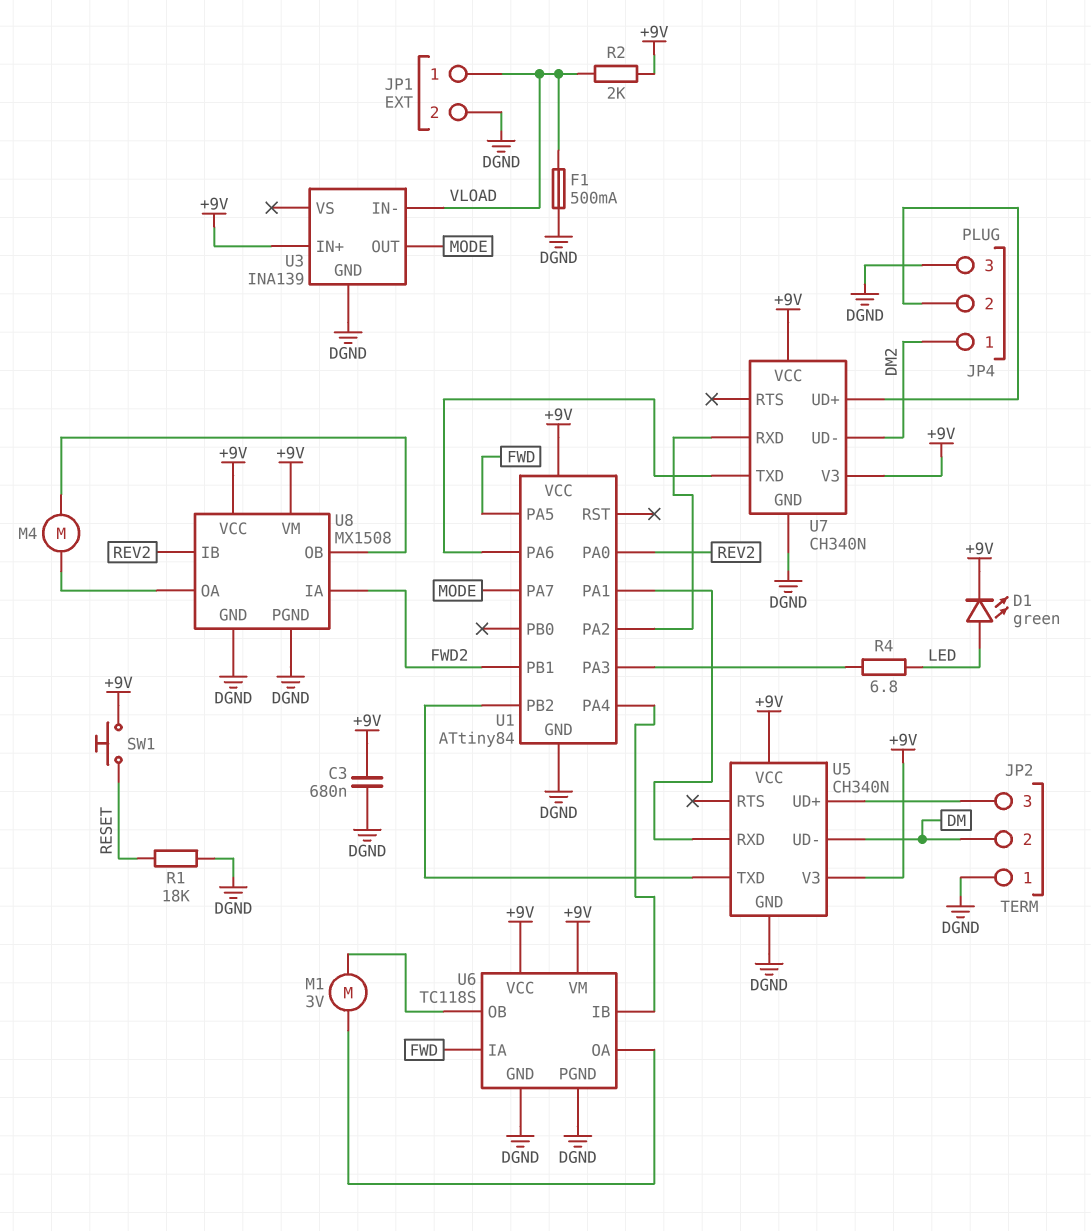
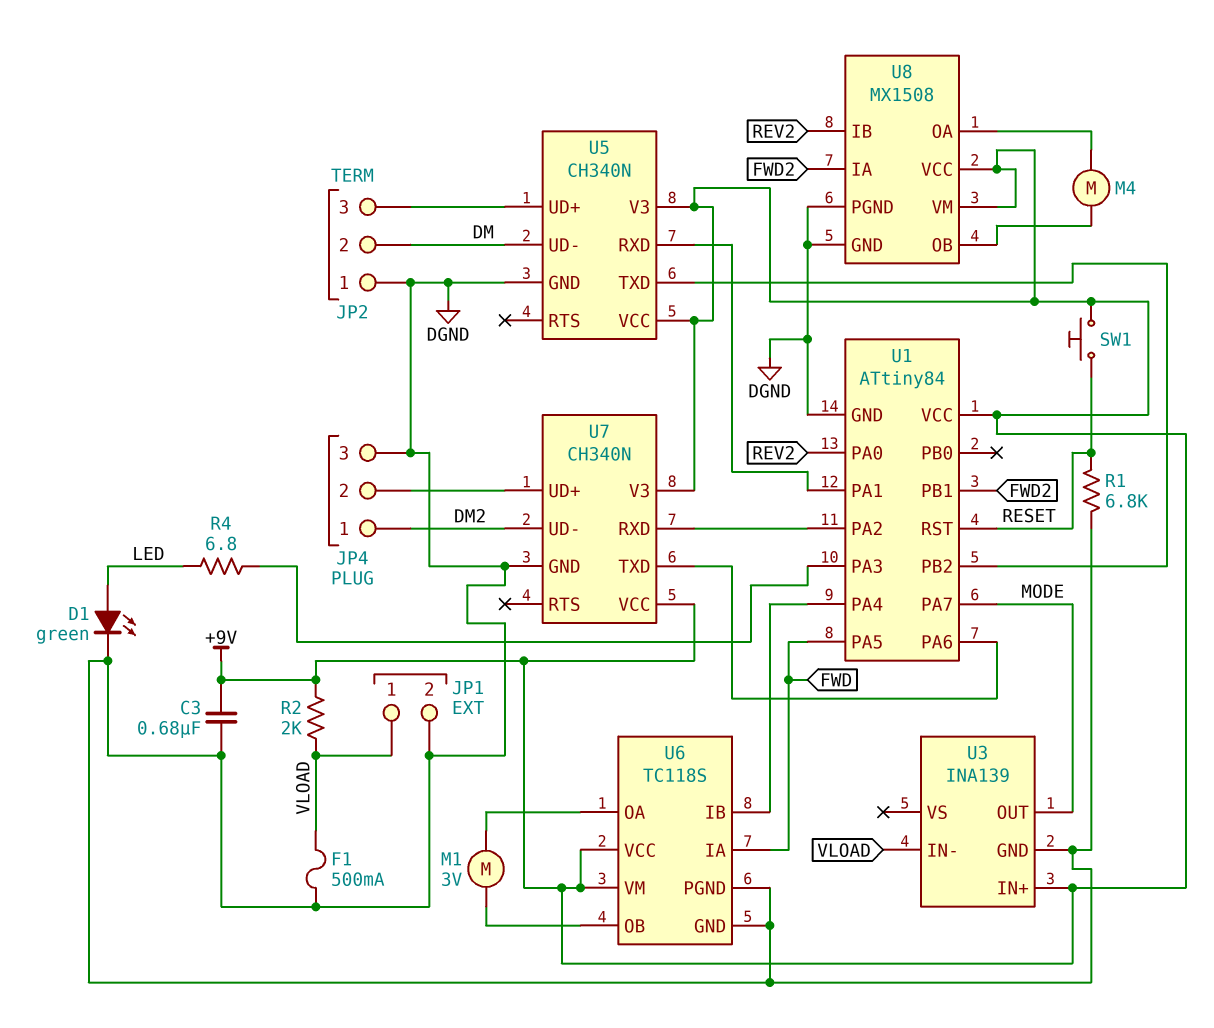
D1: LED green (A LED, K +9V) -> LED green (A LED, K DGND)
R1: 18k (DGND, RESET) -> 6.8k (DGND, RESET)
U1 pin RST: none -> RESET

